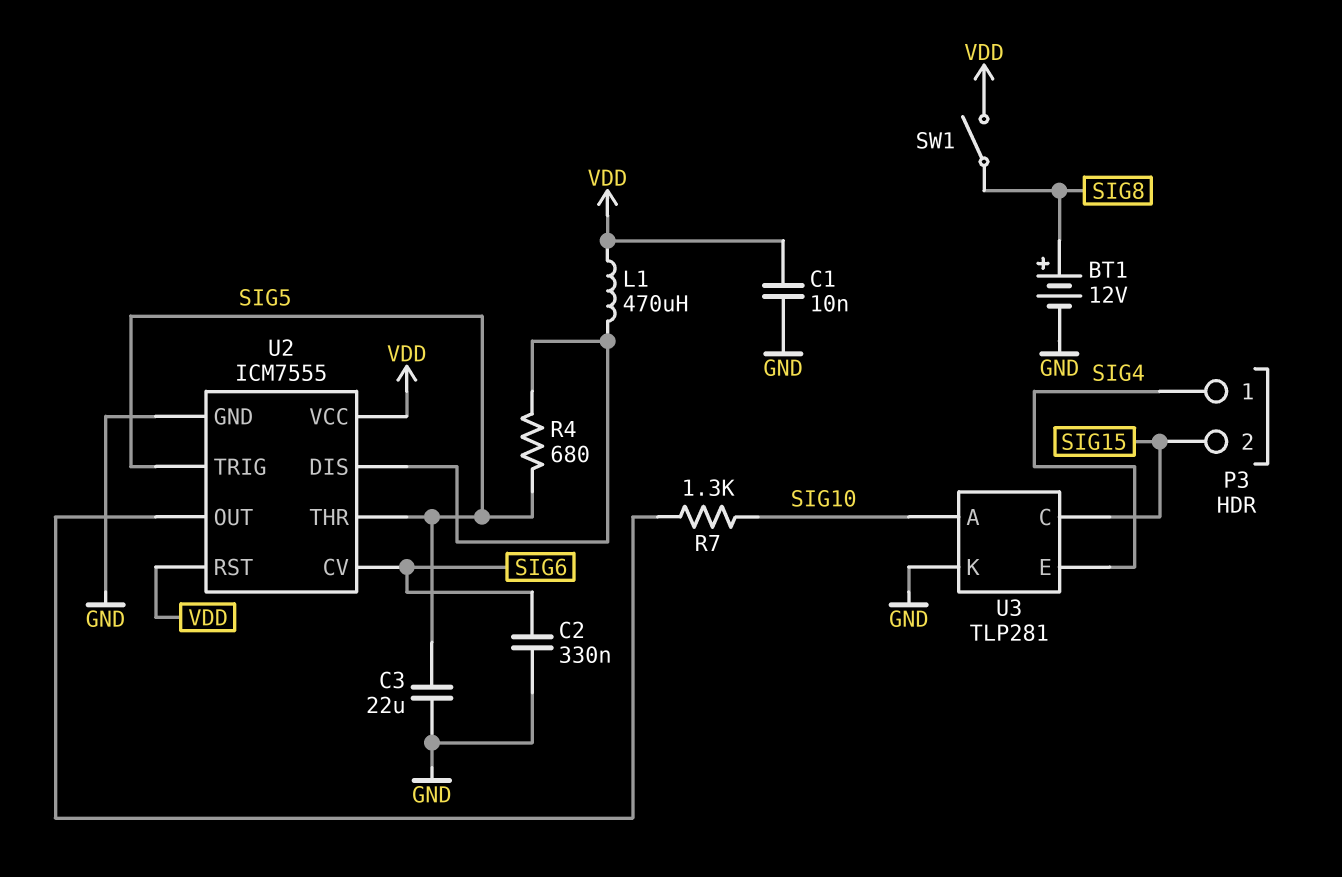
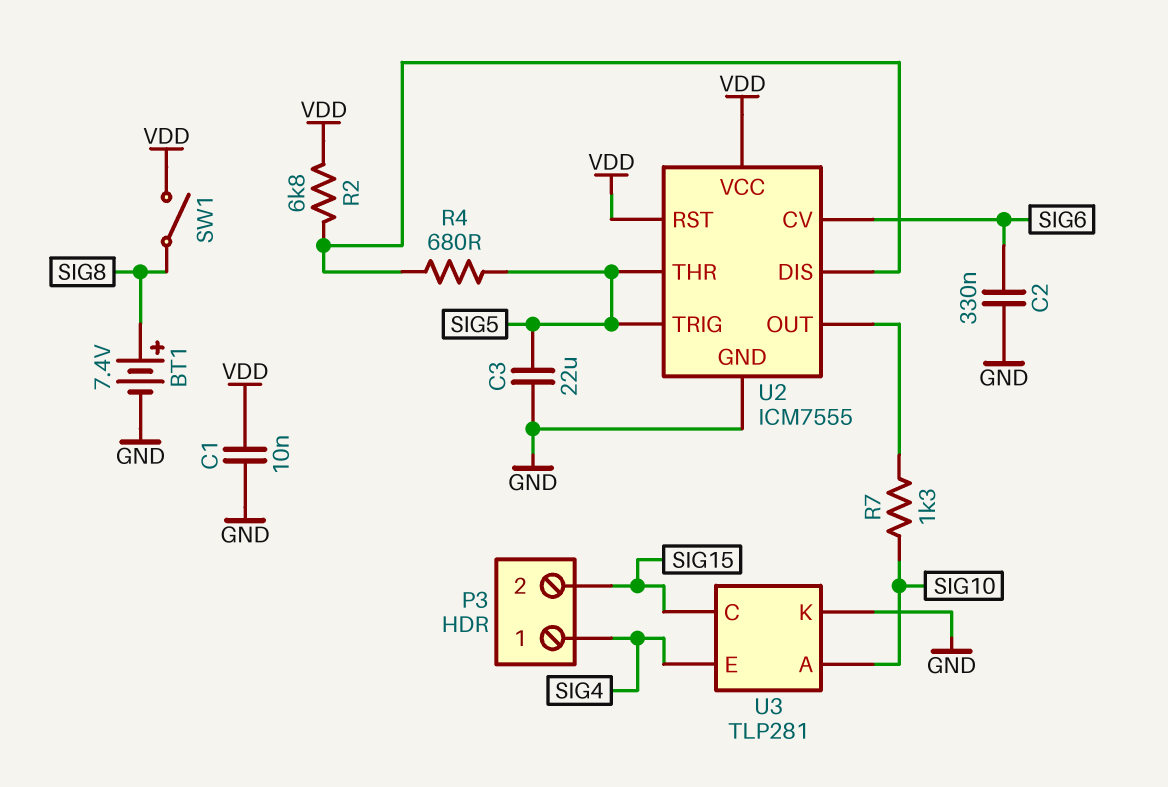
BT1: 12V (plus SIG8, minus GND) -> 7.4V (plus SIG8, minus GND)
L1: 470uH (U2/DIS, VDD) -> none
R2: none -> 6.8k (U2/DIS, VDD)

